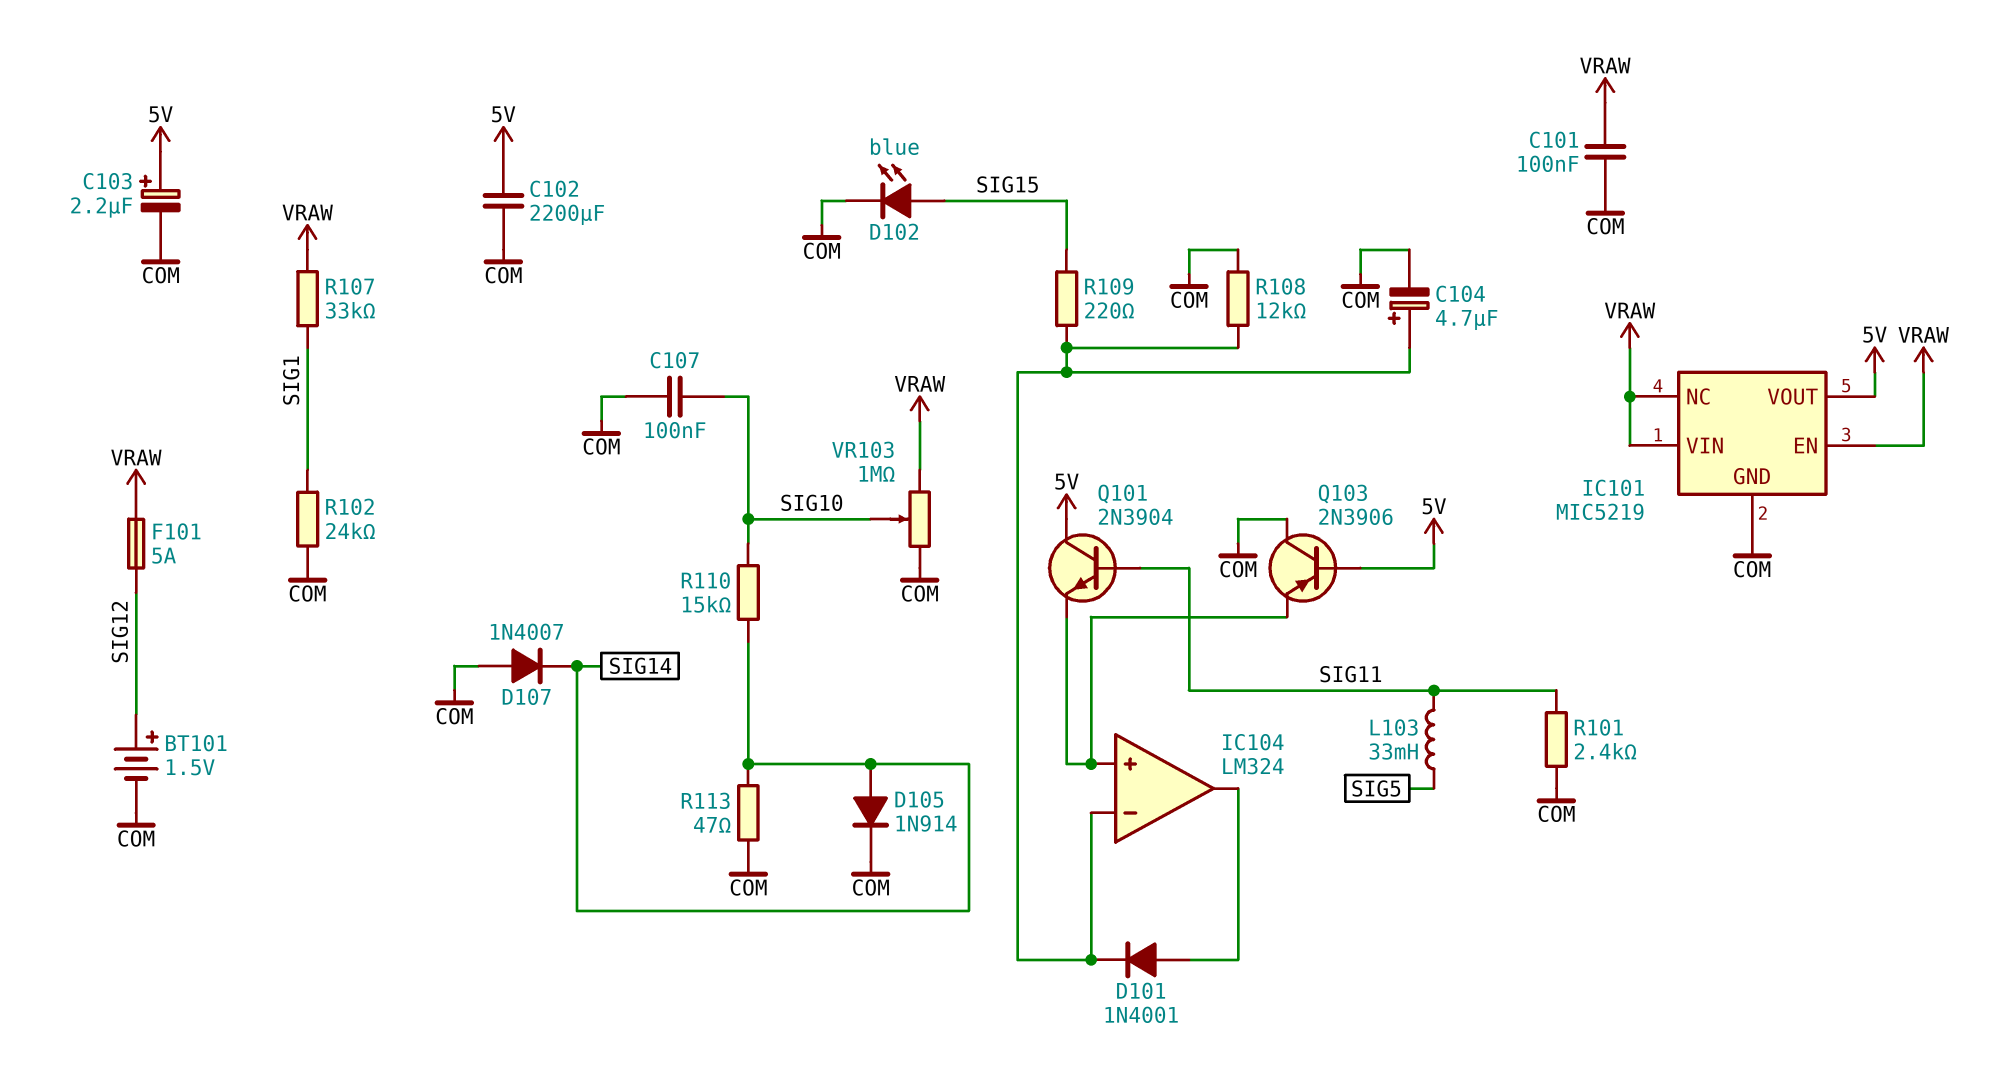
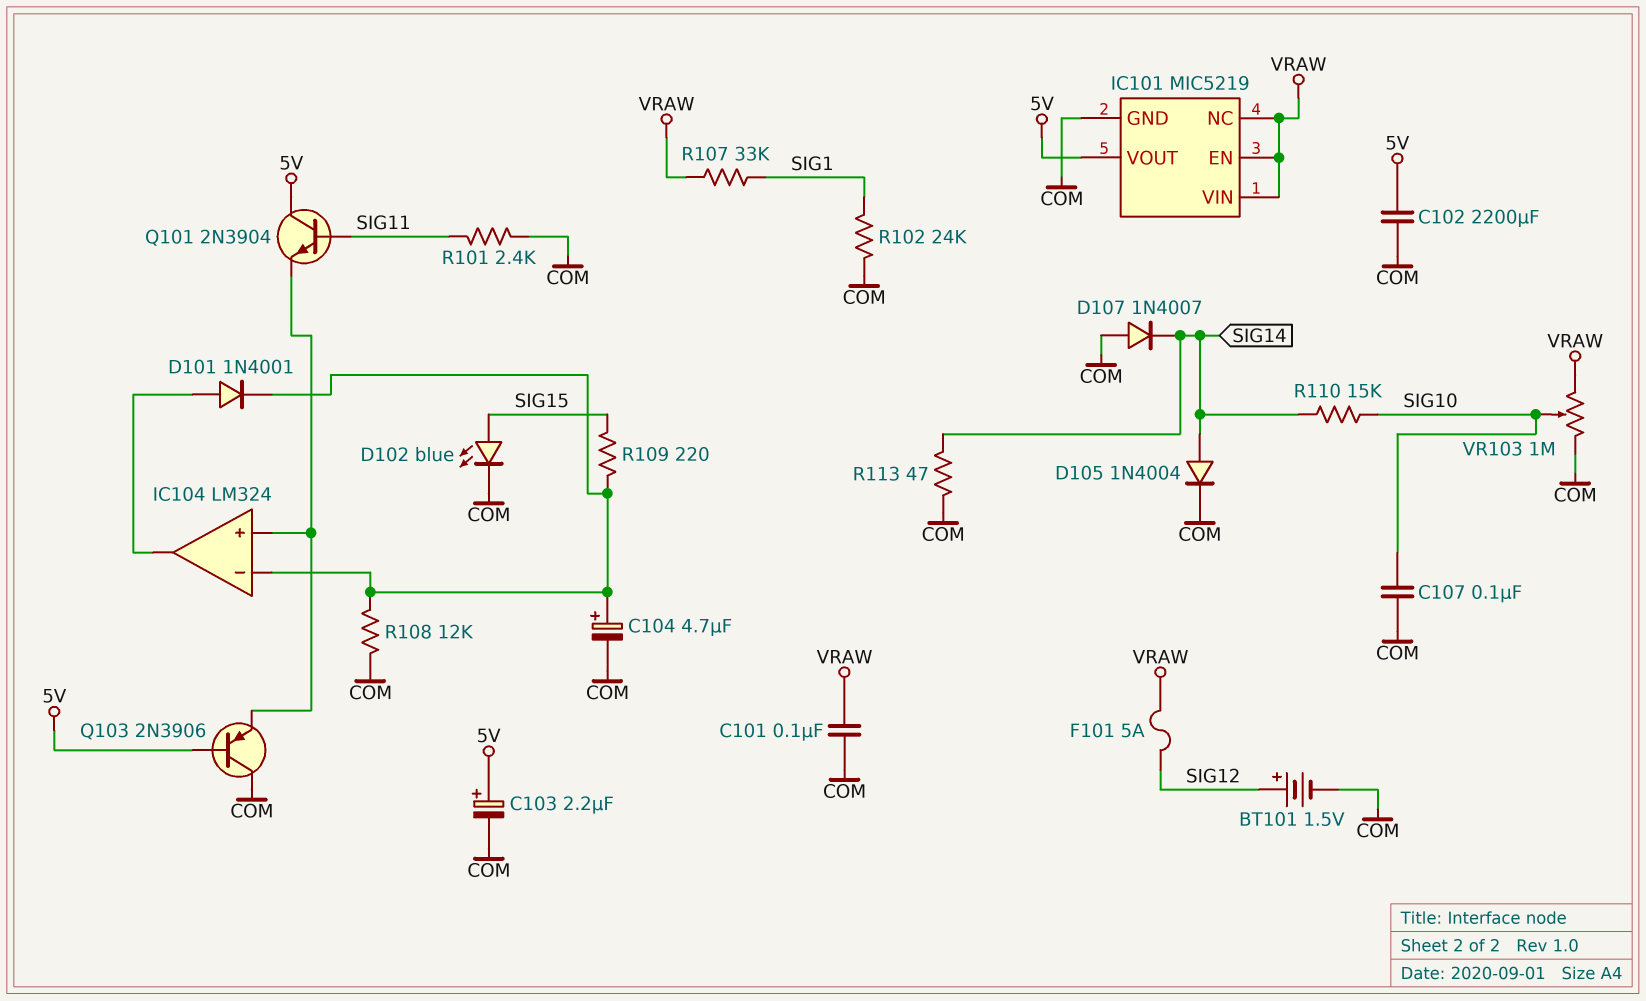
D105: diode 1N914 (A SIG14, K COM) -> diode 1N4004 (A SIG14, K COM)
L103: 33mH (SIG5, SIG11) -> none

